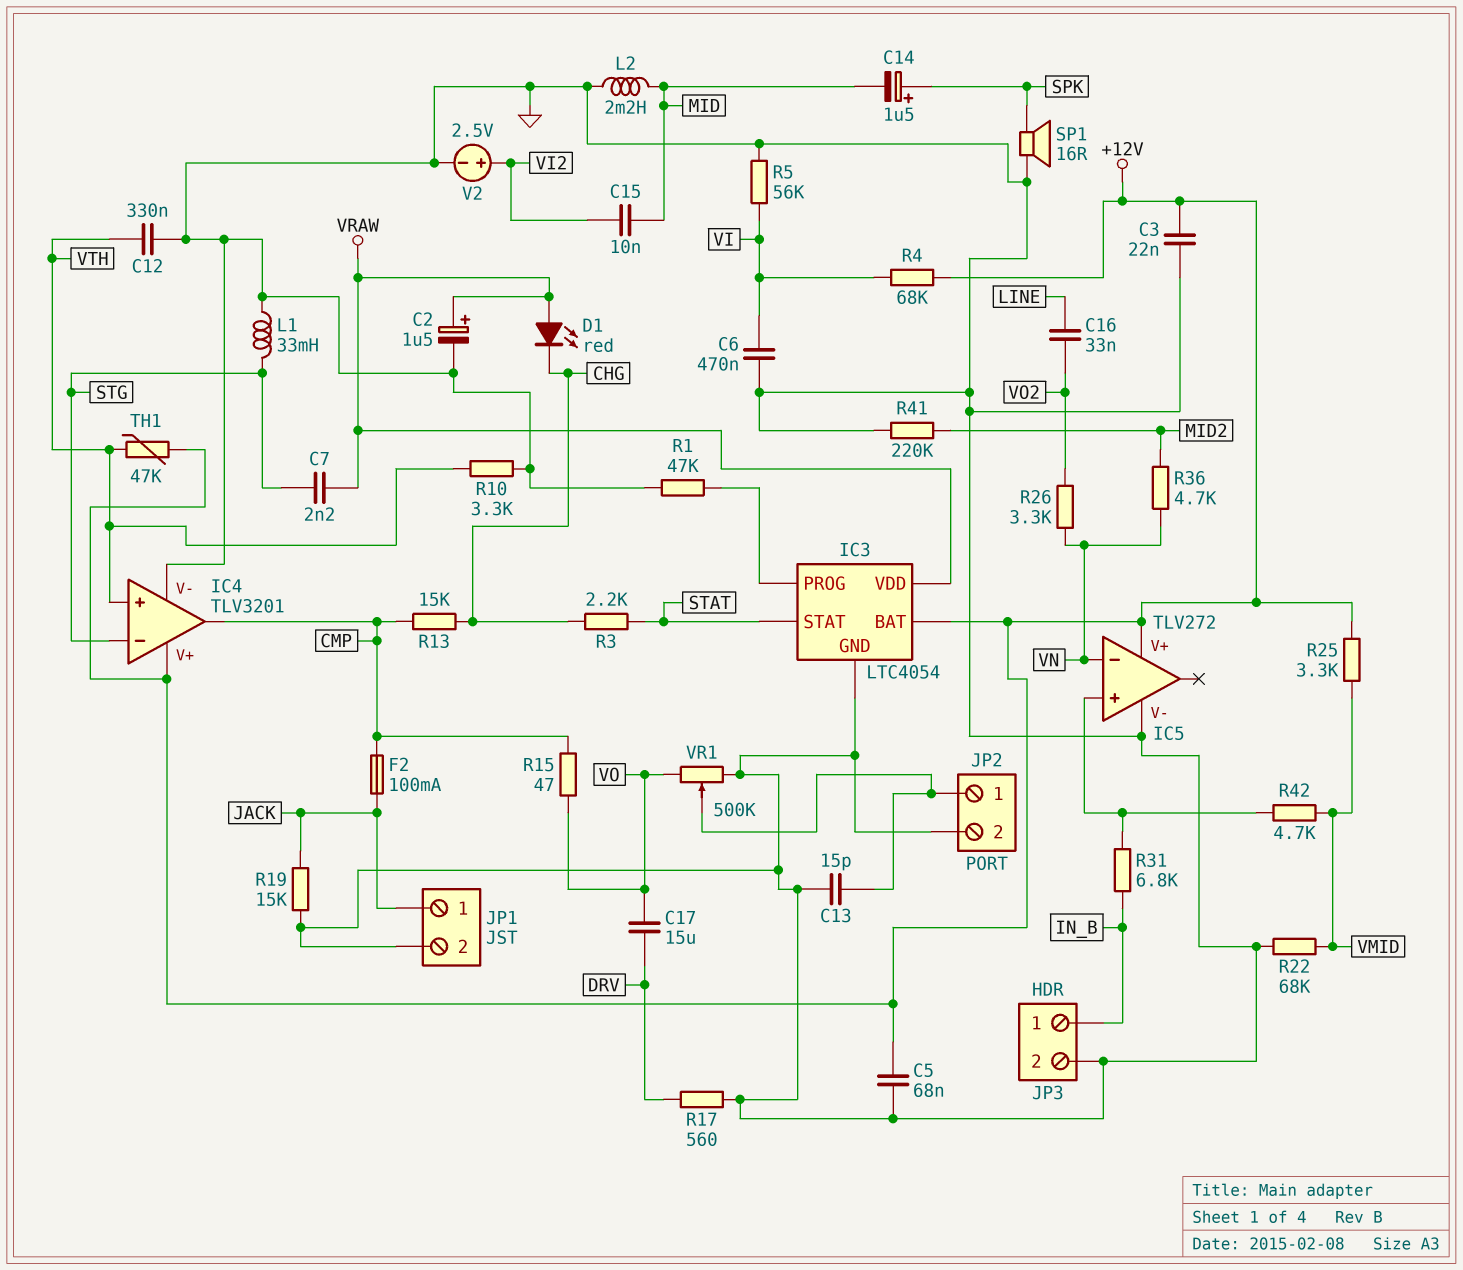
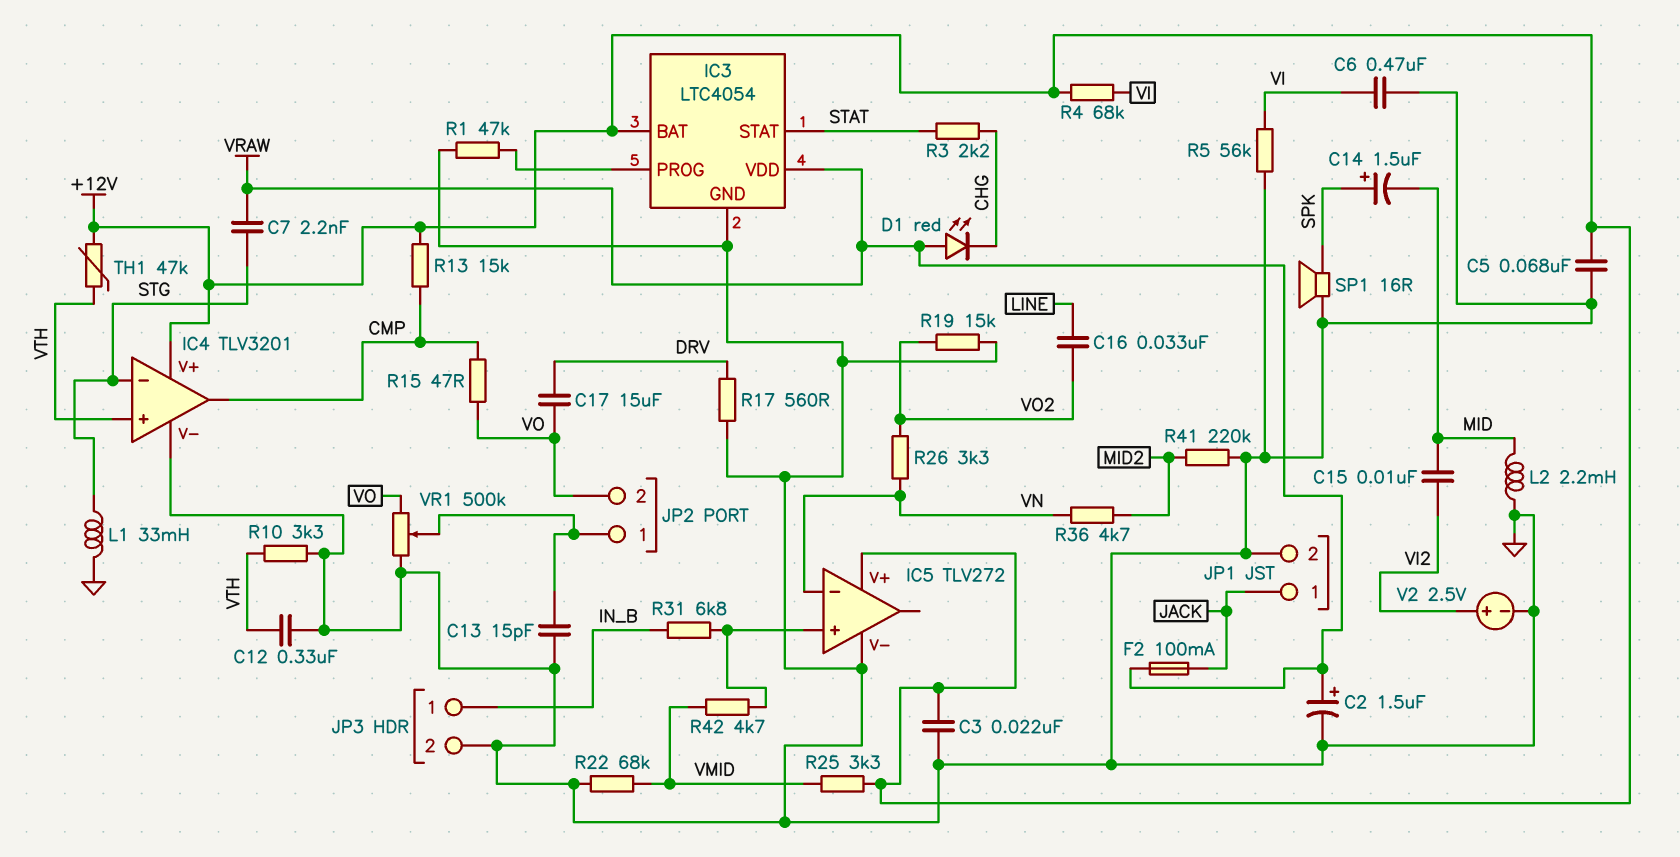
F2: 100mA (CMP, JACK) -> 100mA (JACK, VRAW)
JP2 pin 2: GND -> VO
R13: 15k (CHG, CMP) -> 15k (+12V, CMP)
R19: 15k (GND, JACK) -> 15k (GND, VO2)

